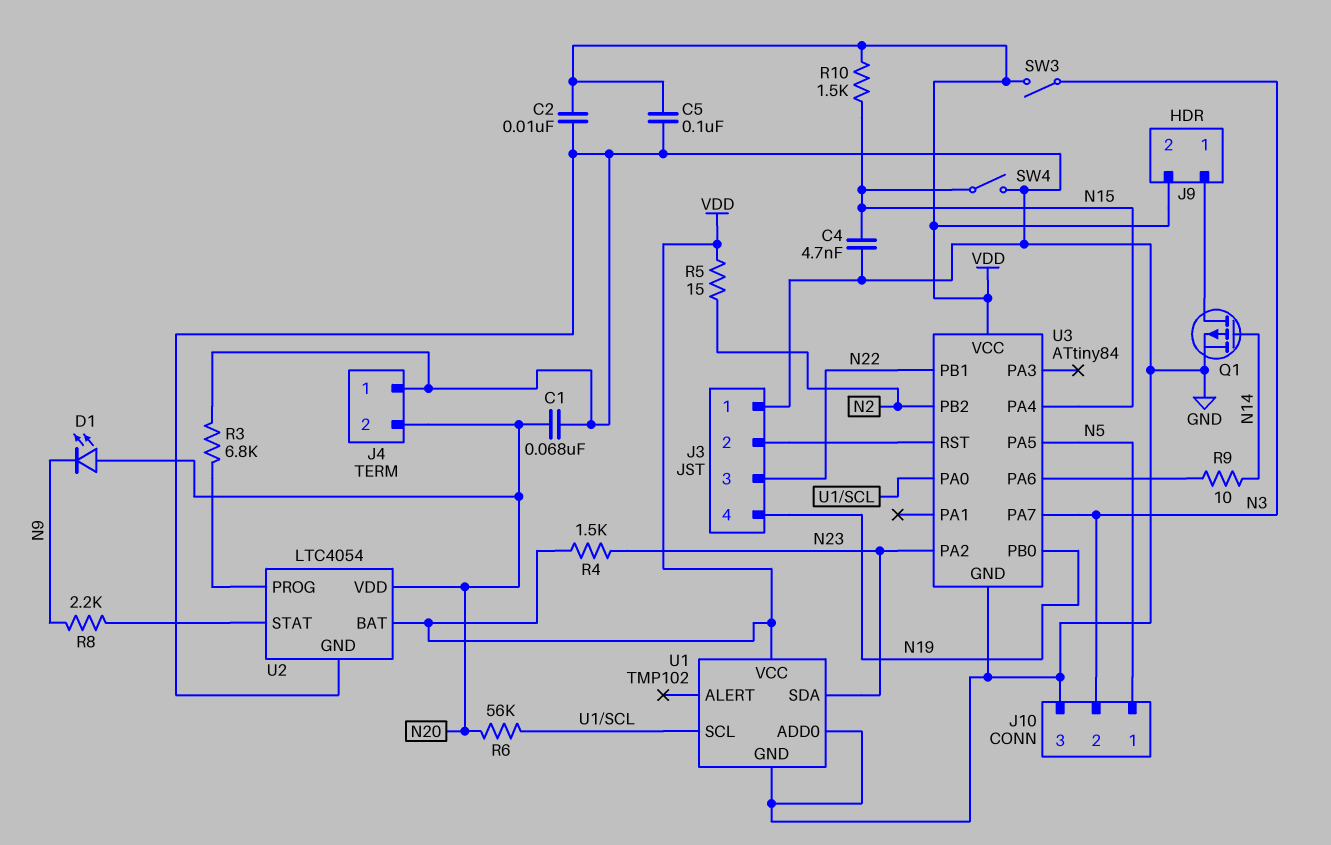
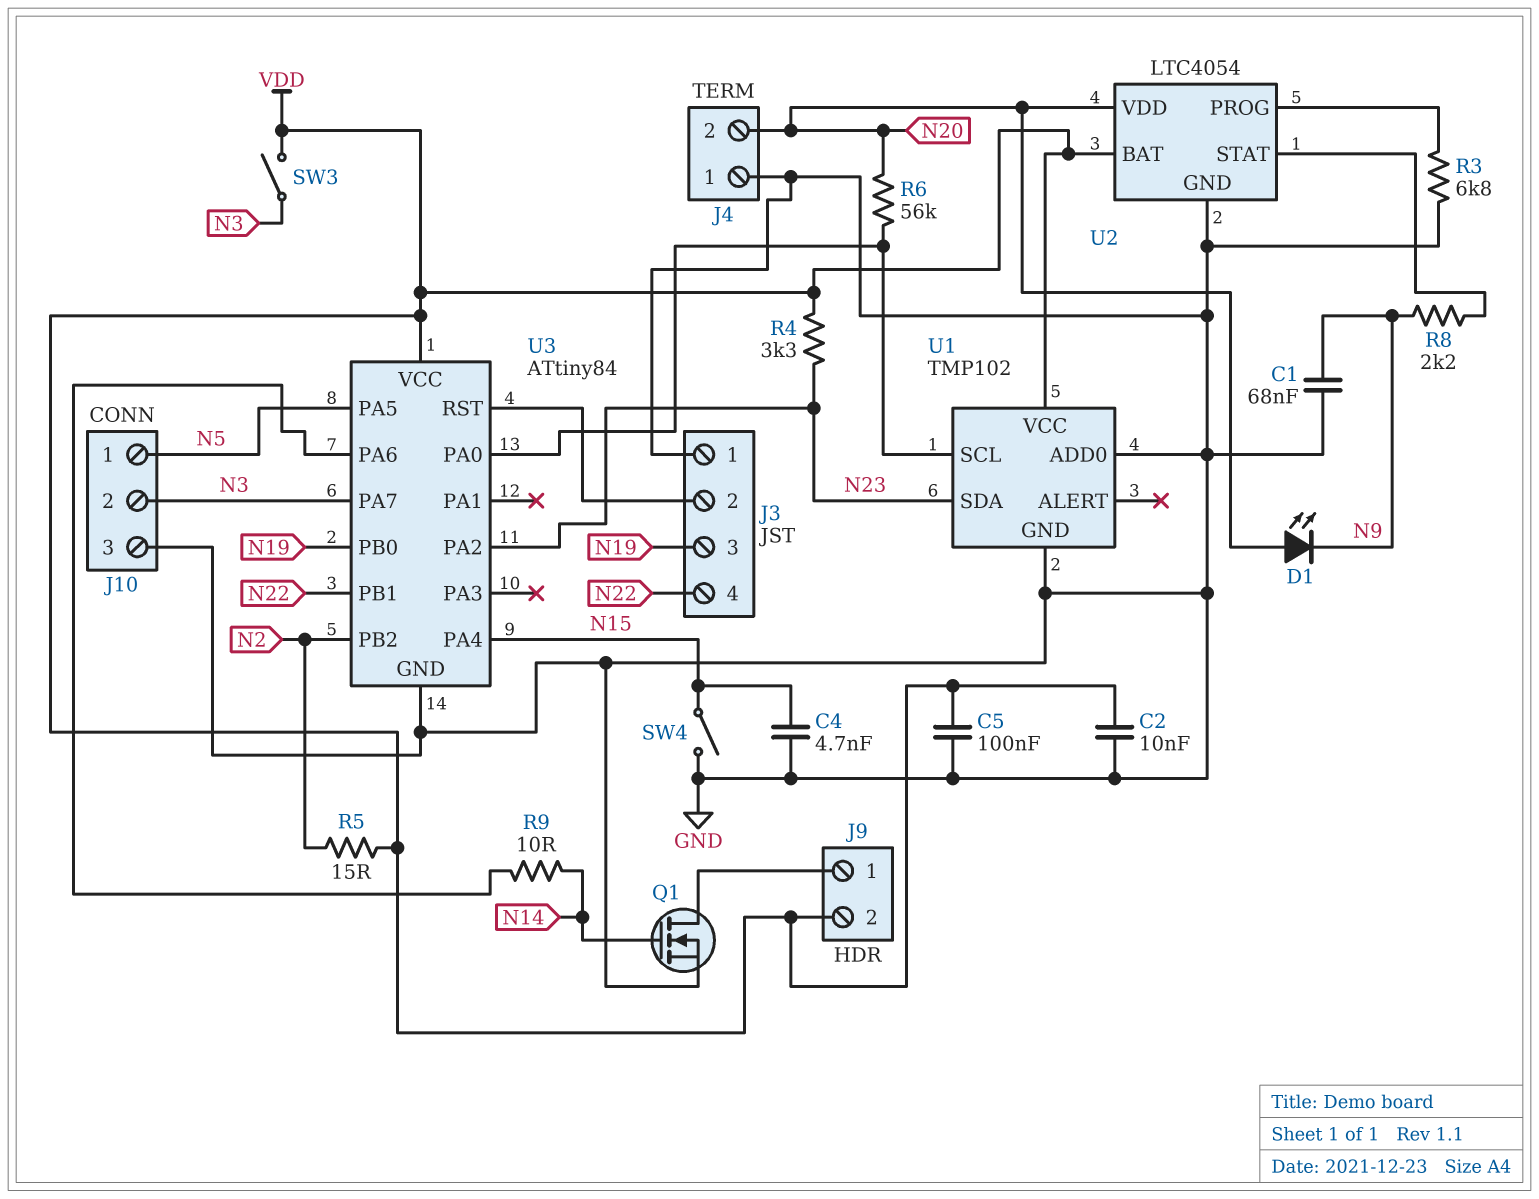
C1: 68nF (GND, N20) -> 68nF (GND, N9)
J3 pin 3: N22 -> N19
J3 pin 4: N19 -> N22
Q1: PMOS (G N14, D J9/1, S GND) -> NMOS (G N14, D J9/1, S GND)
R4: 1.5k (N23, VDD) -> 3.3k (N23, VDD)
R10: 1.5k (N15, VDD) -> none

